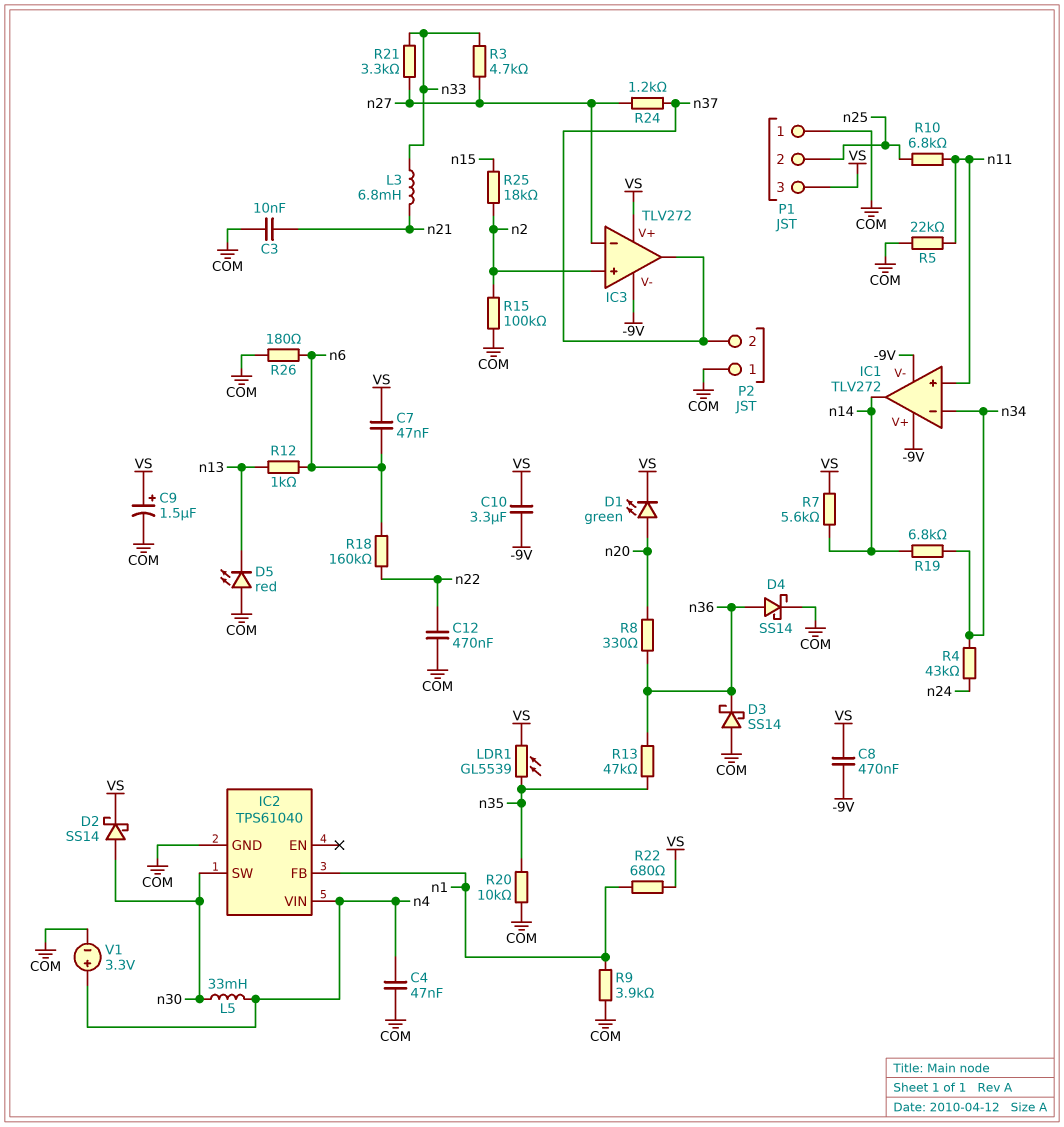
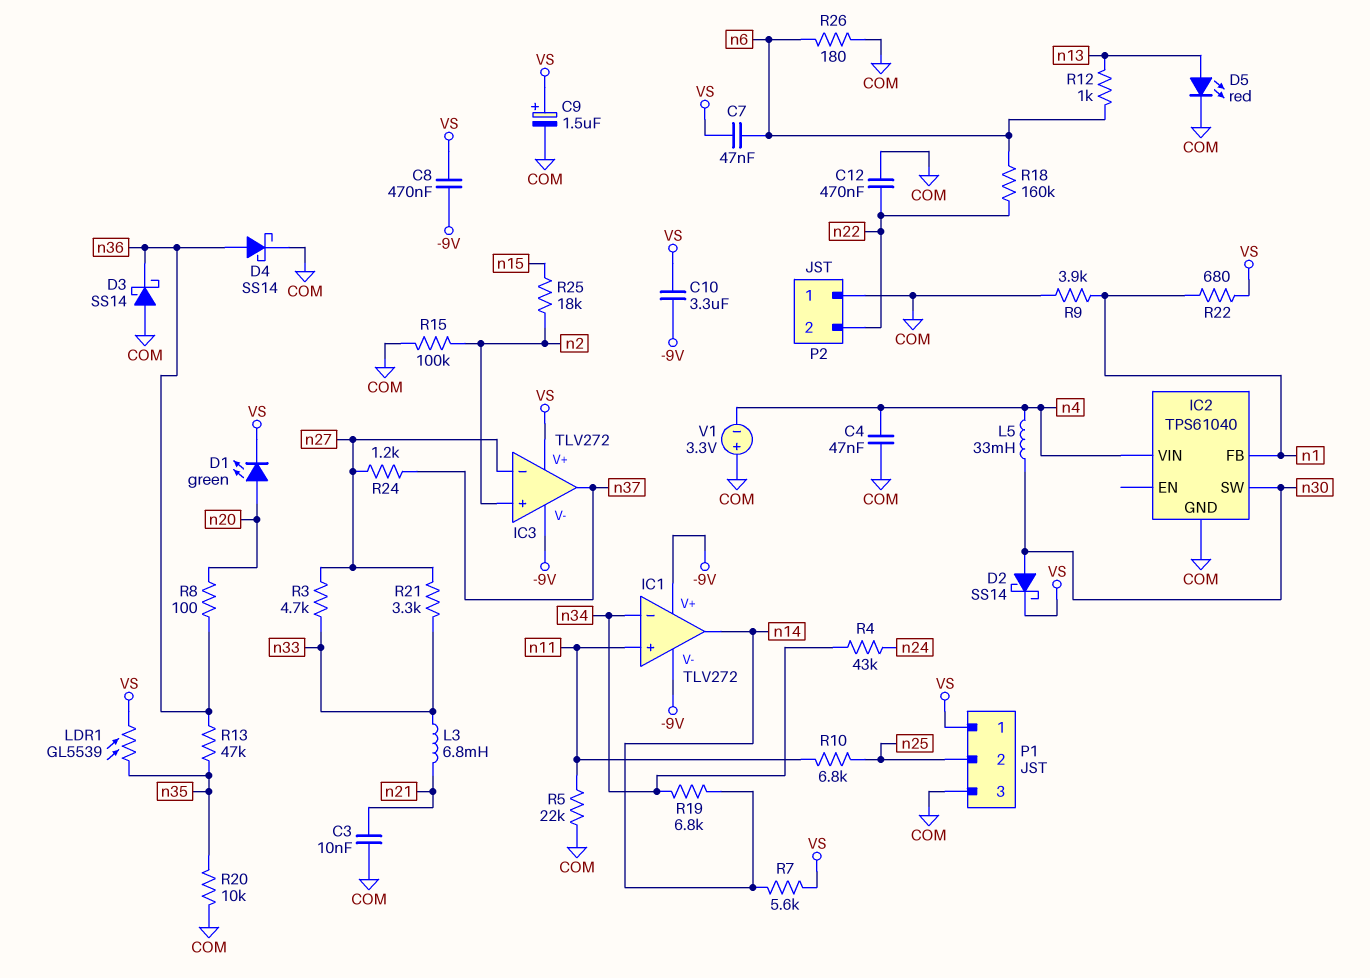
D5: LED red (A COM, K n13) -> LED red (A n13, K COM)
P1 pin 1: COM -> VS
P1 pin 3: VS -> COM
P2 pin 2: n37 -> n22
R8: 330 (n20, n36) -> 100 (n20, n36)
V1: 3.3V (plus n4, minus COM) -> 3.3V (plus COM, minus n4)

